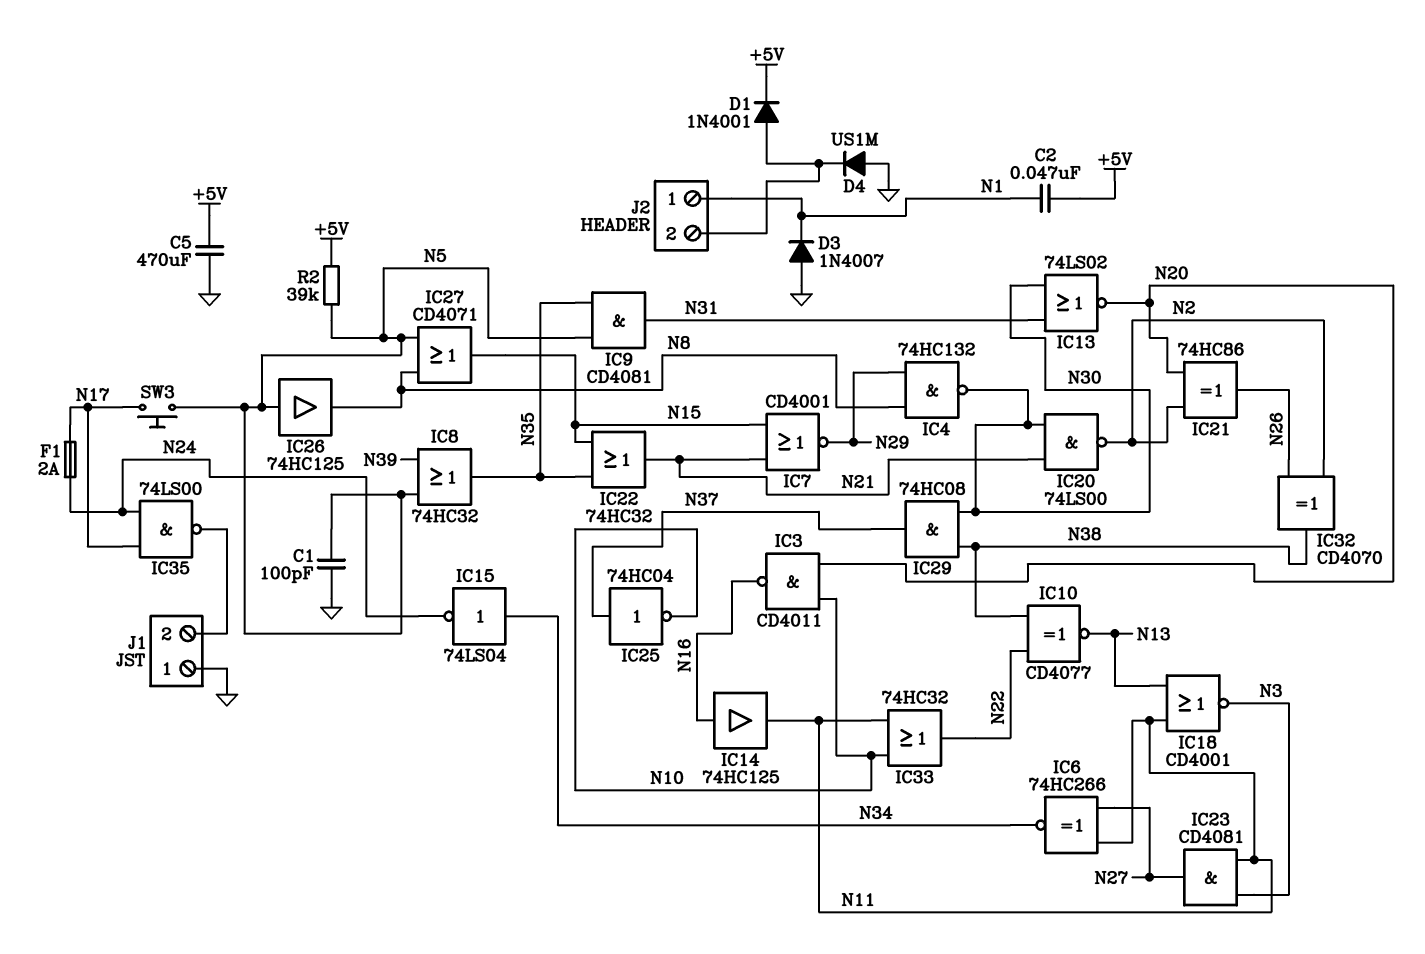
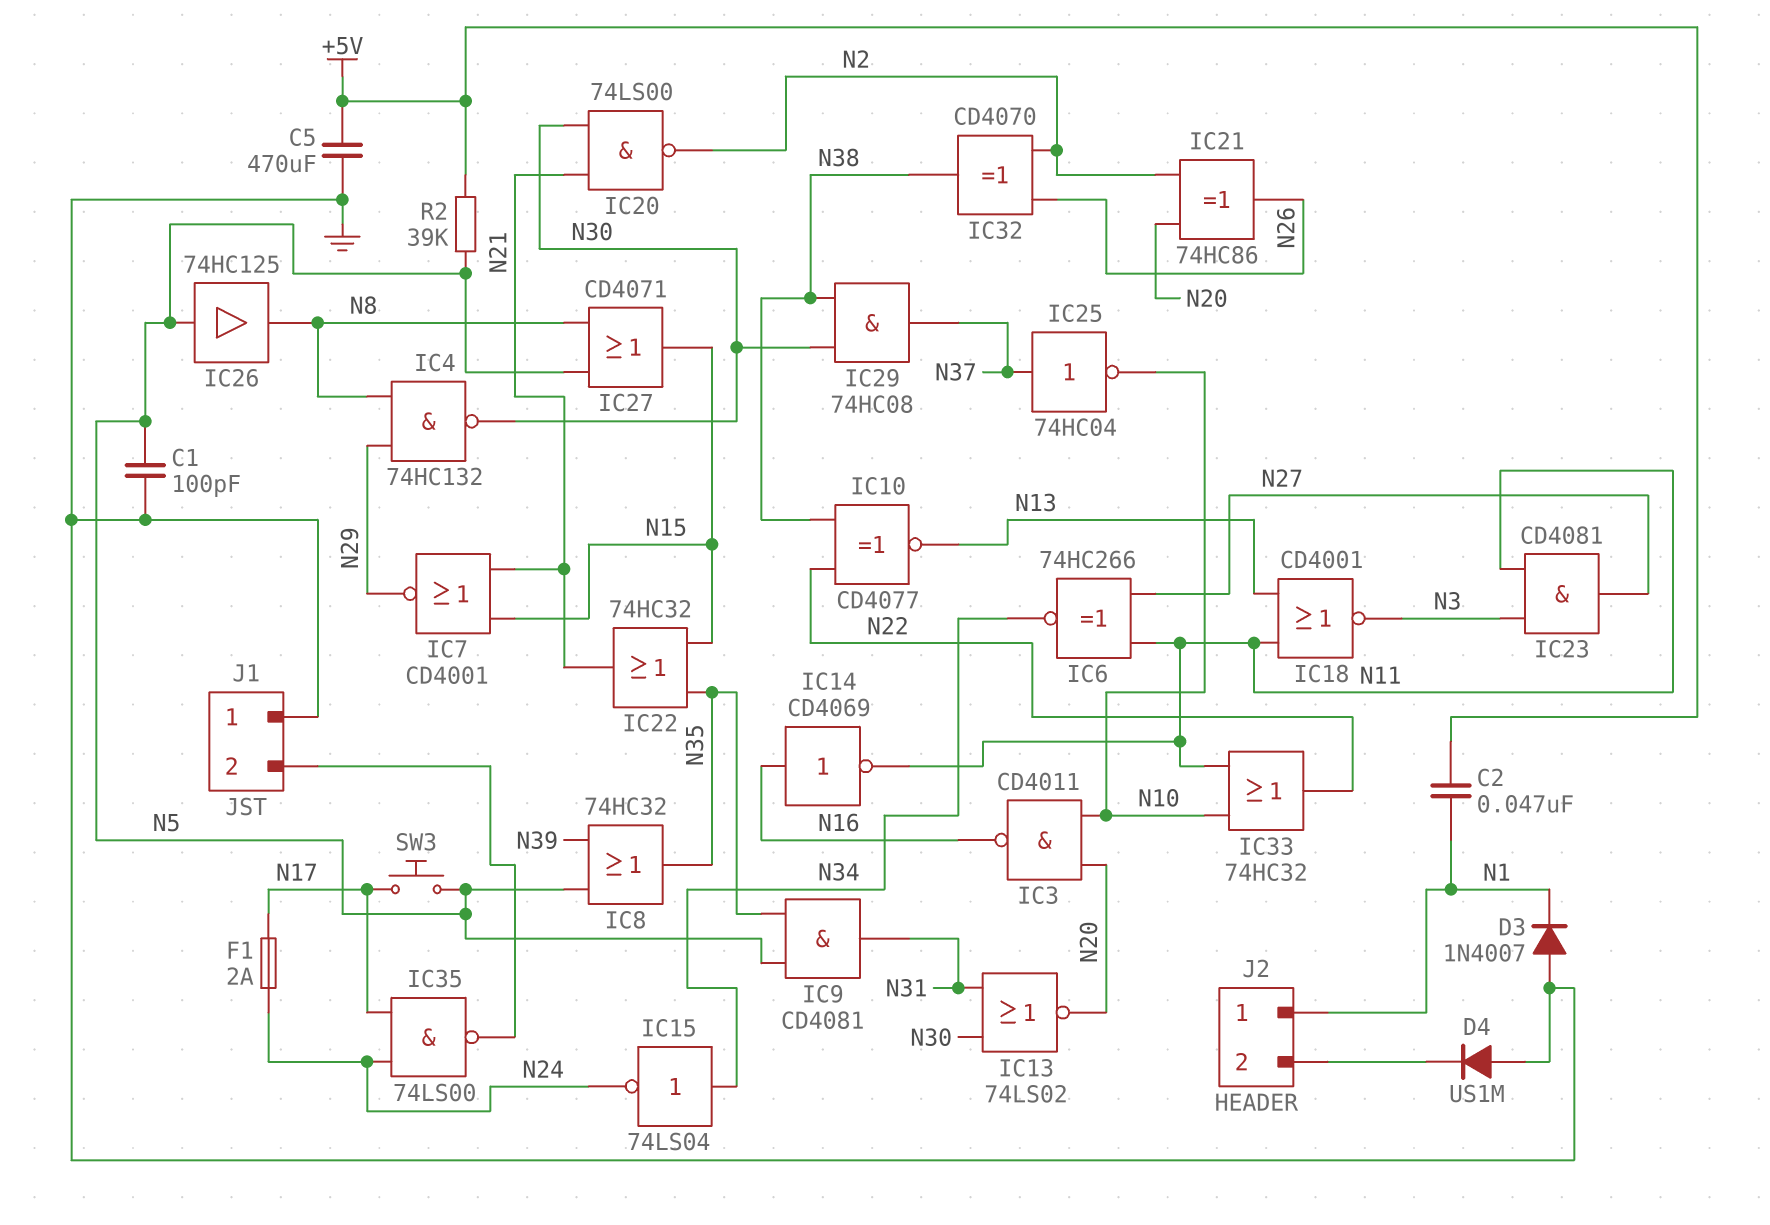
D1: diode 1N4001 (A J2/2, K +5V) -> none
IC14: buffer 74HC125 (in N16, out N11) -> NOT CD4069 (in N16, out N11)

